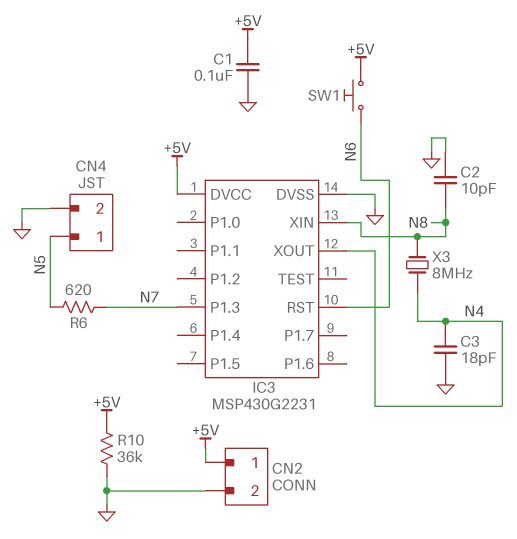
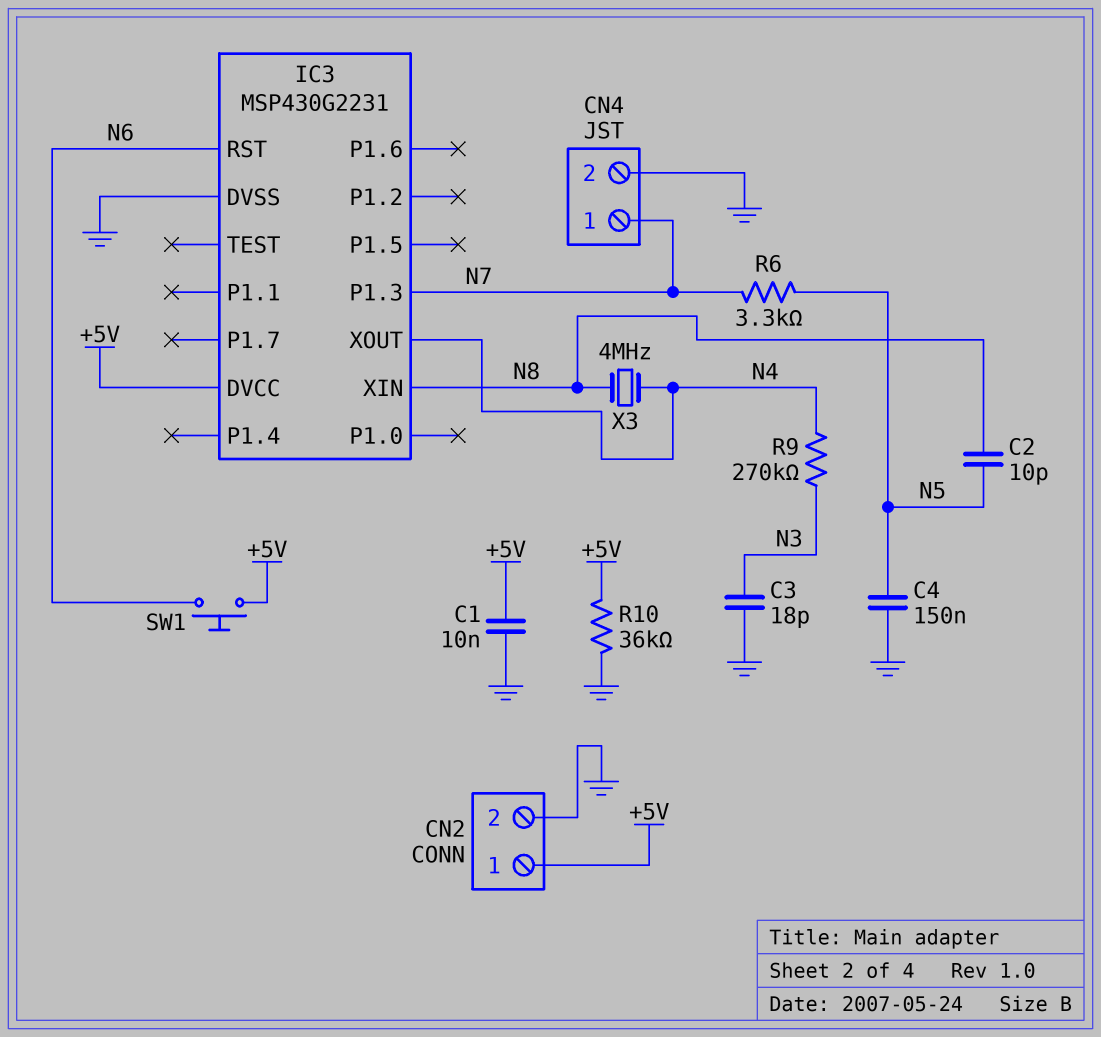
C1: 100nF (+5V, GND) -> 10nF (+5V, GND)
C2: 10pF (GND, N8) -> 10pF (N5, N8)
C3: 18pF (GND, N4) -> 18pF (GND, N3)
C4: none -> 150nF (GND, N5)
CN4 pin 1: N5 -> N7
R6: 620 (N5, N7) -> 3.3k (N5, N7)
R9: none -> 270k (N3, N4)
X3: 8MHz (N4, N8) -> 4MHz (N4, N8)

